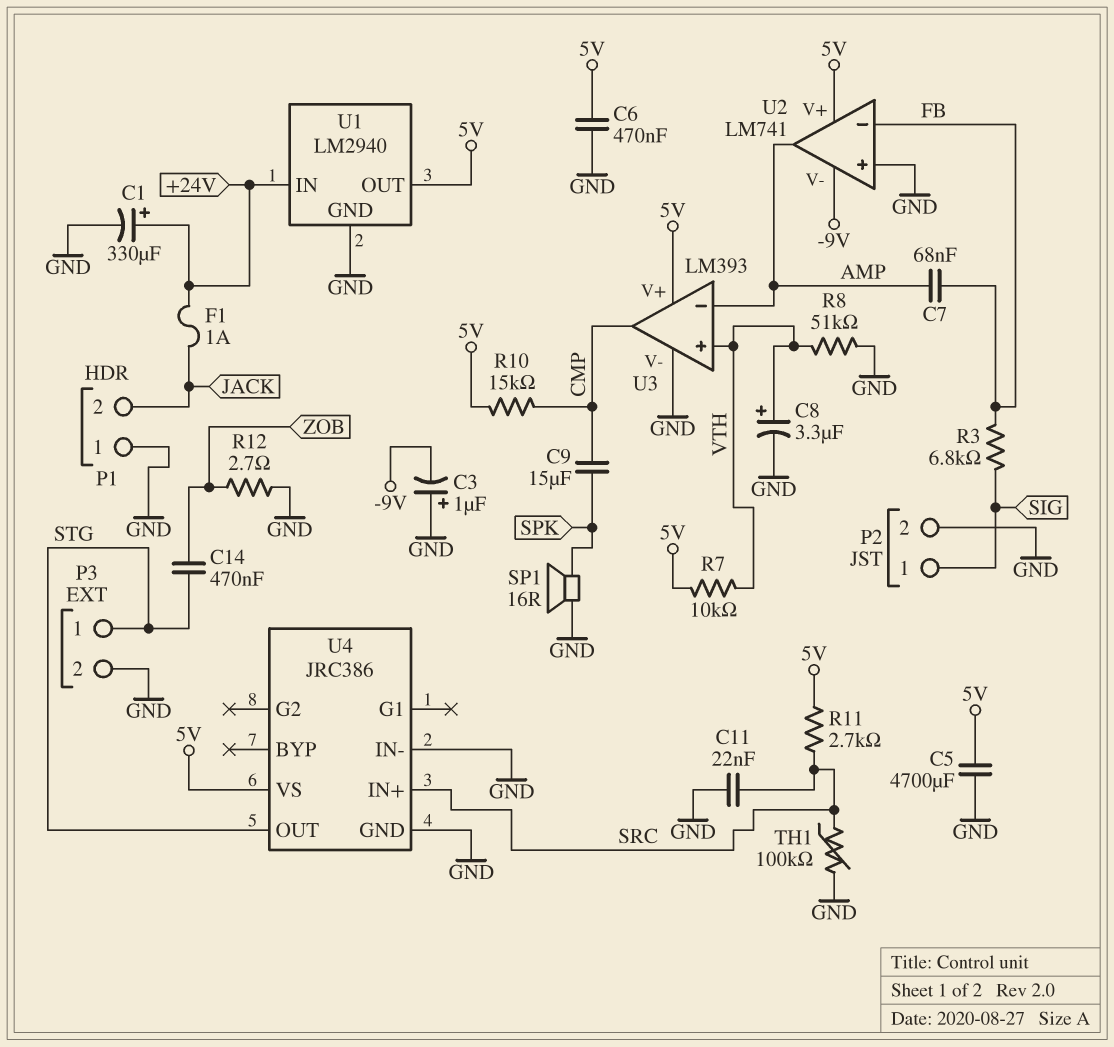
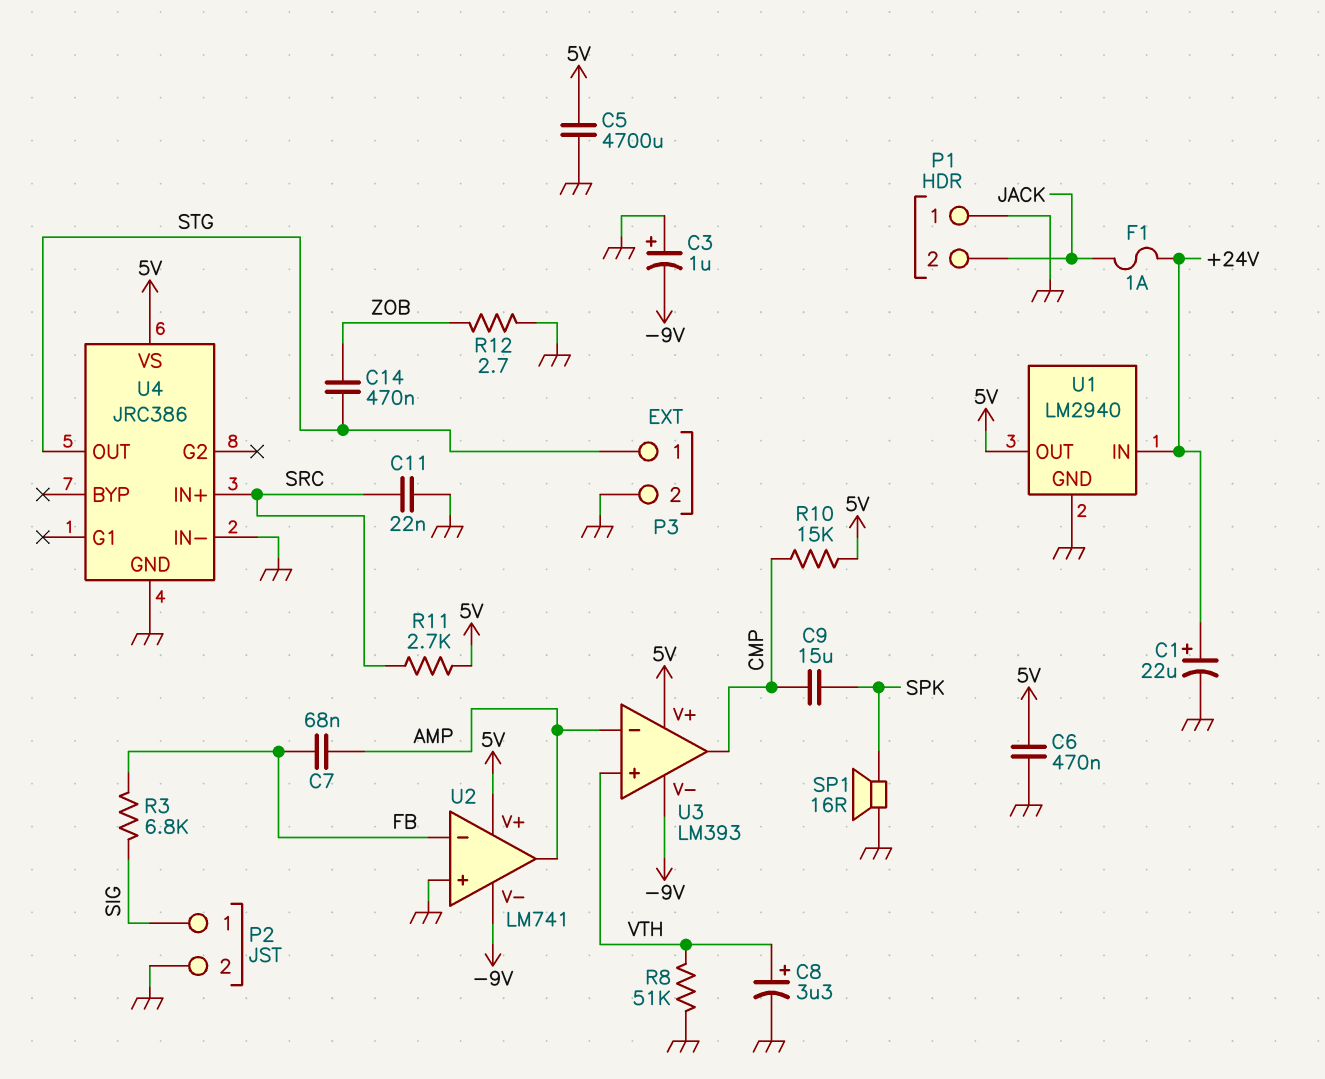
C1: 330uF (plus +24V, minus GND) -> 22uF (plus +24V, minus GND)
R7: 10k (5V, VTH) -> none
TH1: 100k (GND, SRC) -> none
U3 pin V-: GND -> -9V

